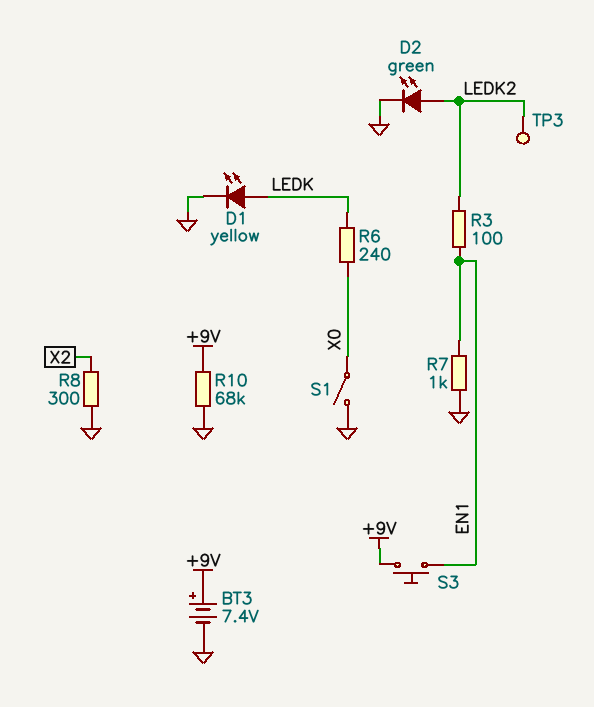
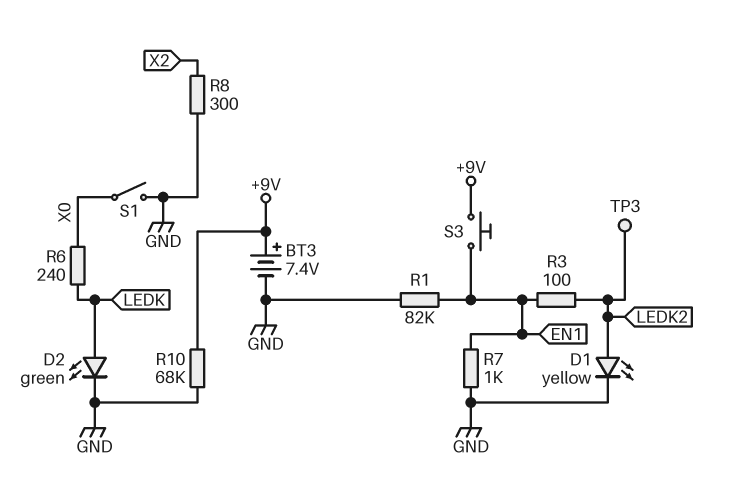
D1: LED yellow (A LEDK, K GND) -> LED yellow (A LEDK2, K GND)
D2: LED green (A LEDK2, K GND) -> LED green (A LEDK, K GND)
R1: none -> 82k (EN1, GND)

